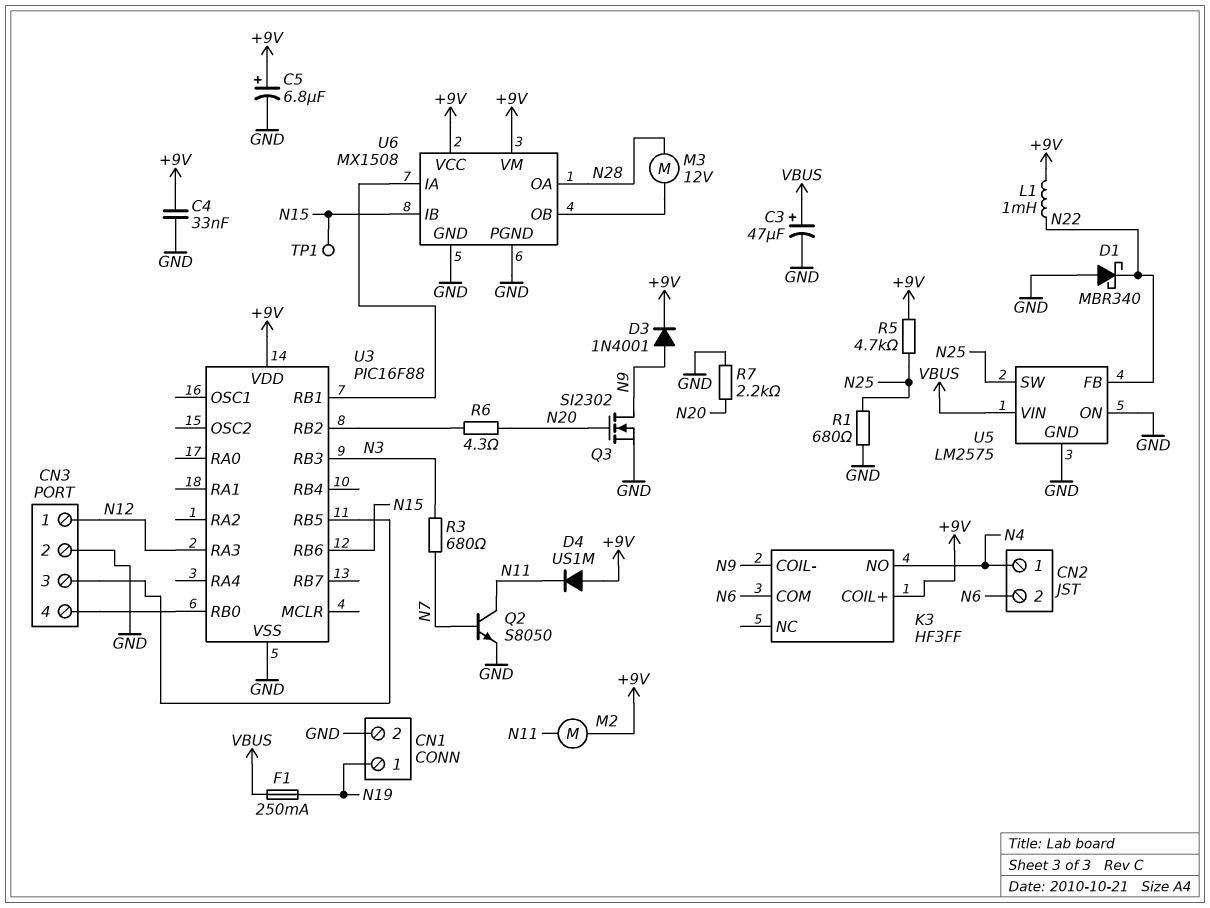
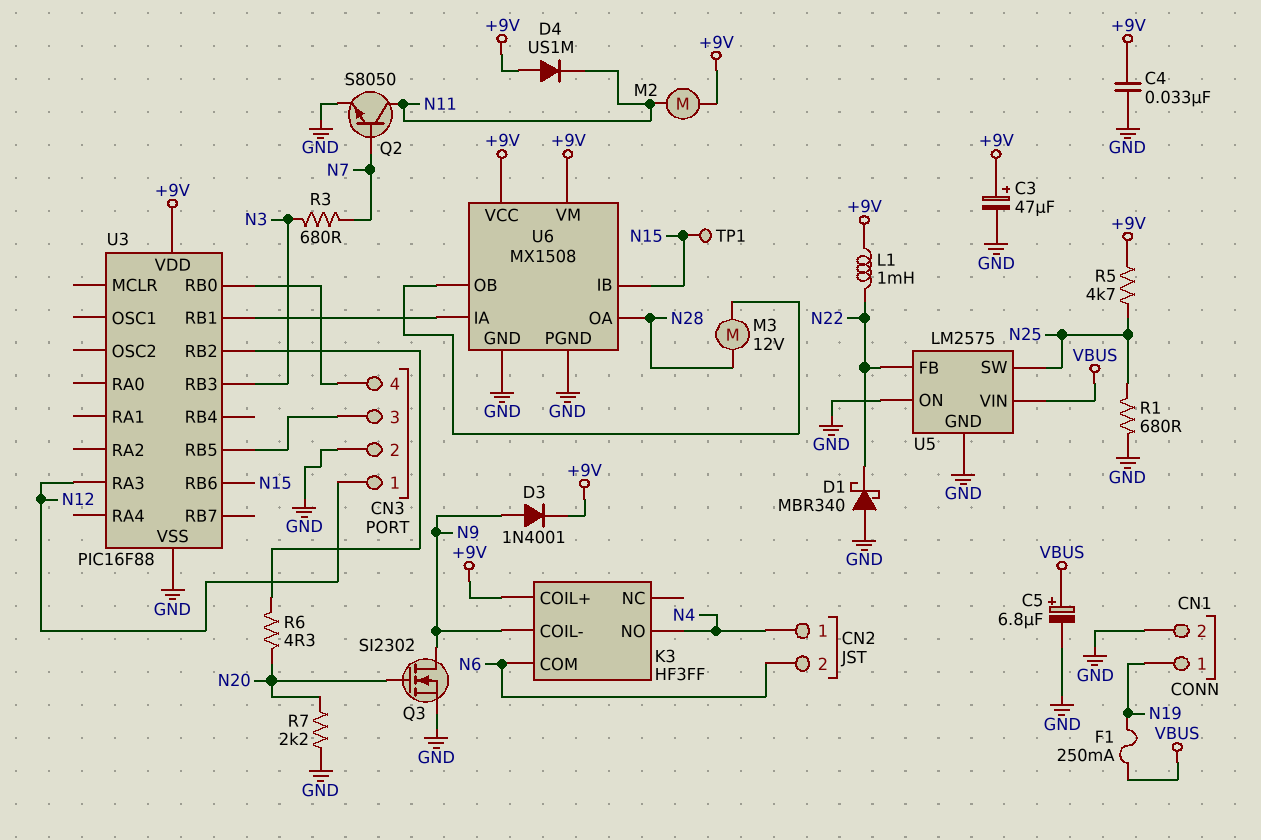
C3: 47uF (plus VBUS, minus GND) -> 47uF (plus +9V, minus GND)
C5: 6.8uF (plus +9V, minus GND) -> 6.8uF (plus VBUS, minus GND)

